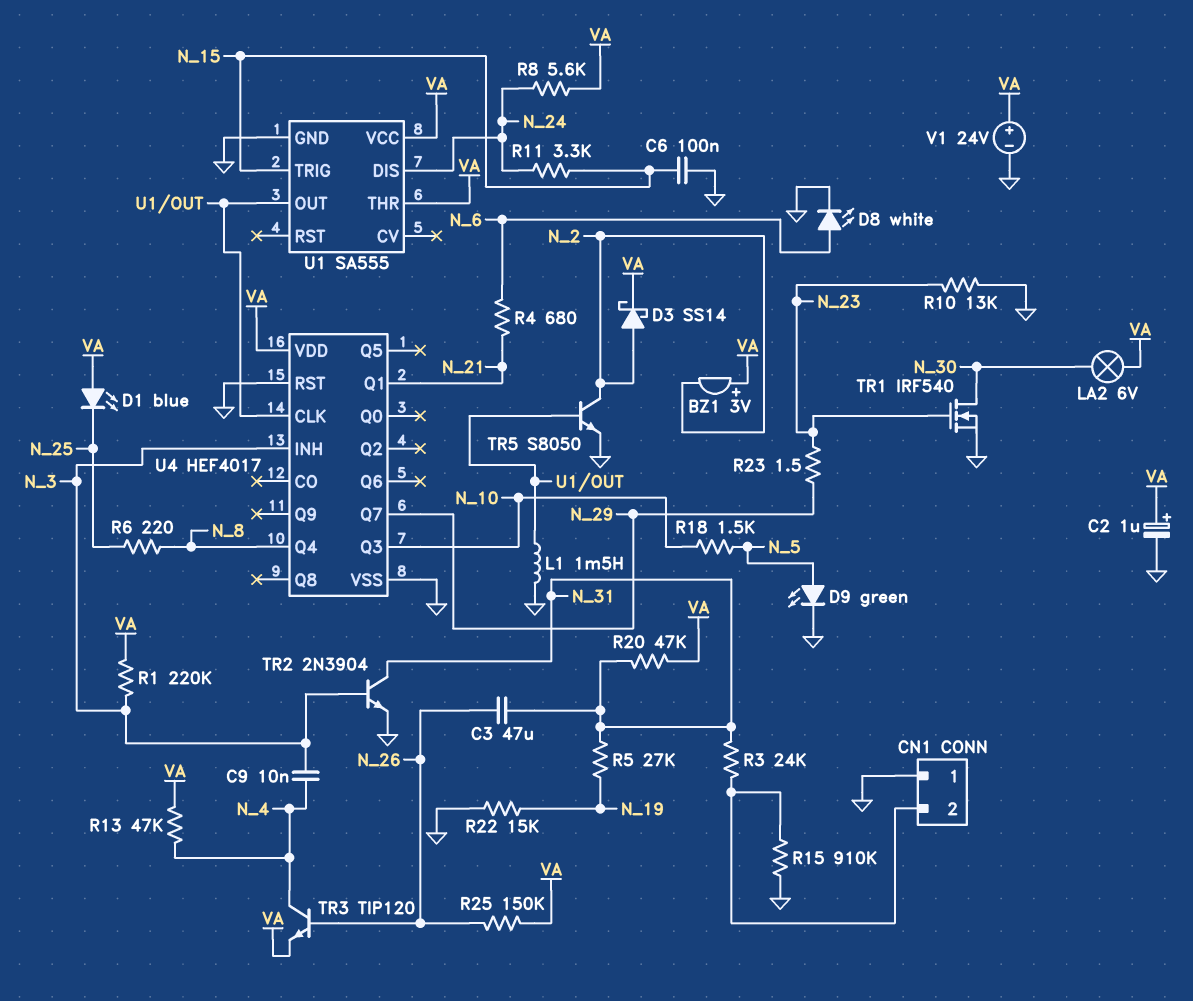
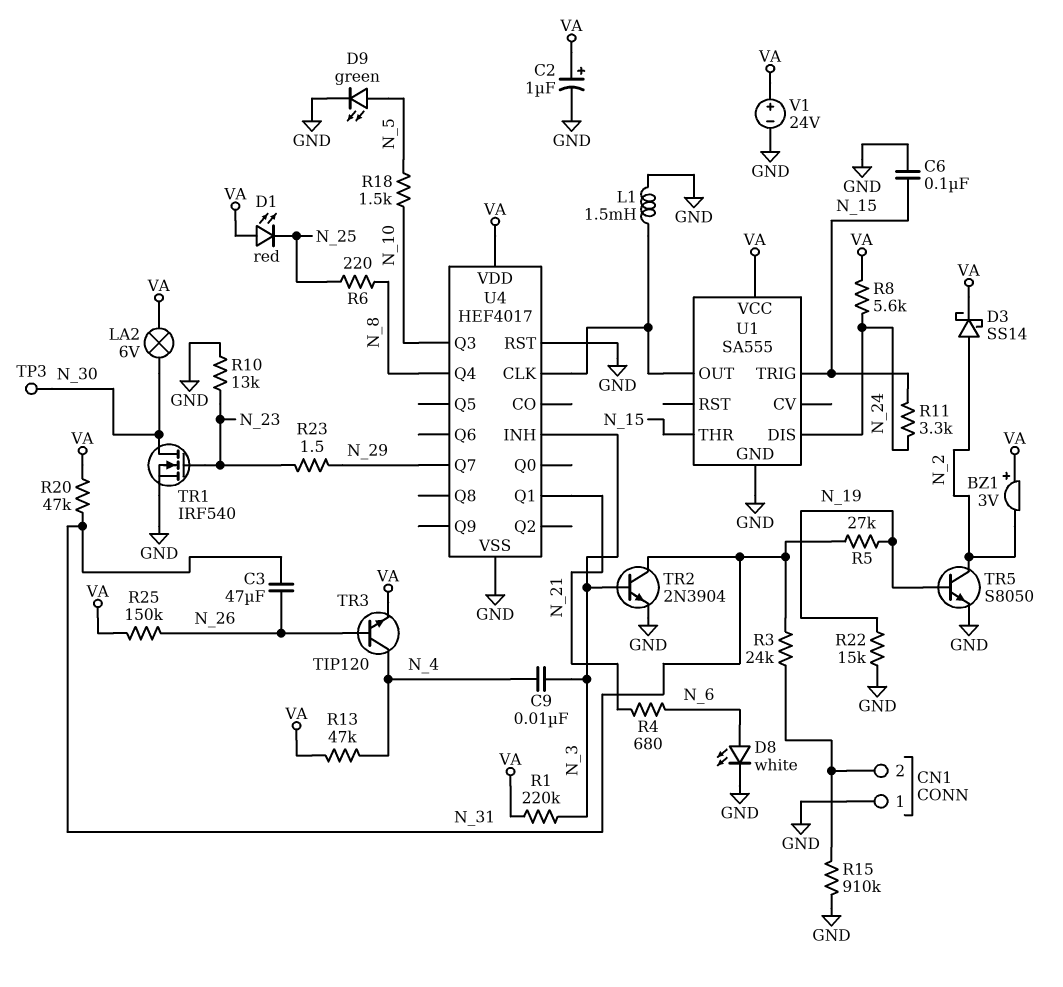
D1: LED blue (A VA, K N_25) -> LED red (A VA, K N_25)
TP3: none -> test point (N_30)
TR5: NPN S8050 (B U1/OUT, C N_2, E GND) -> NPN S8050 (B N_19, C N_2, E GND)
U1 pin THR: VA -> N_15

